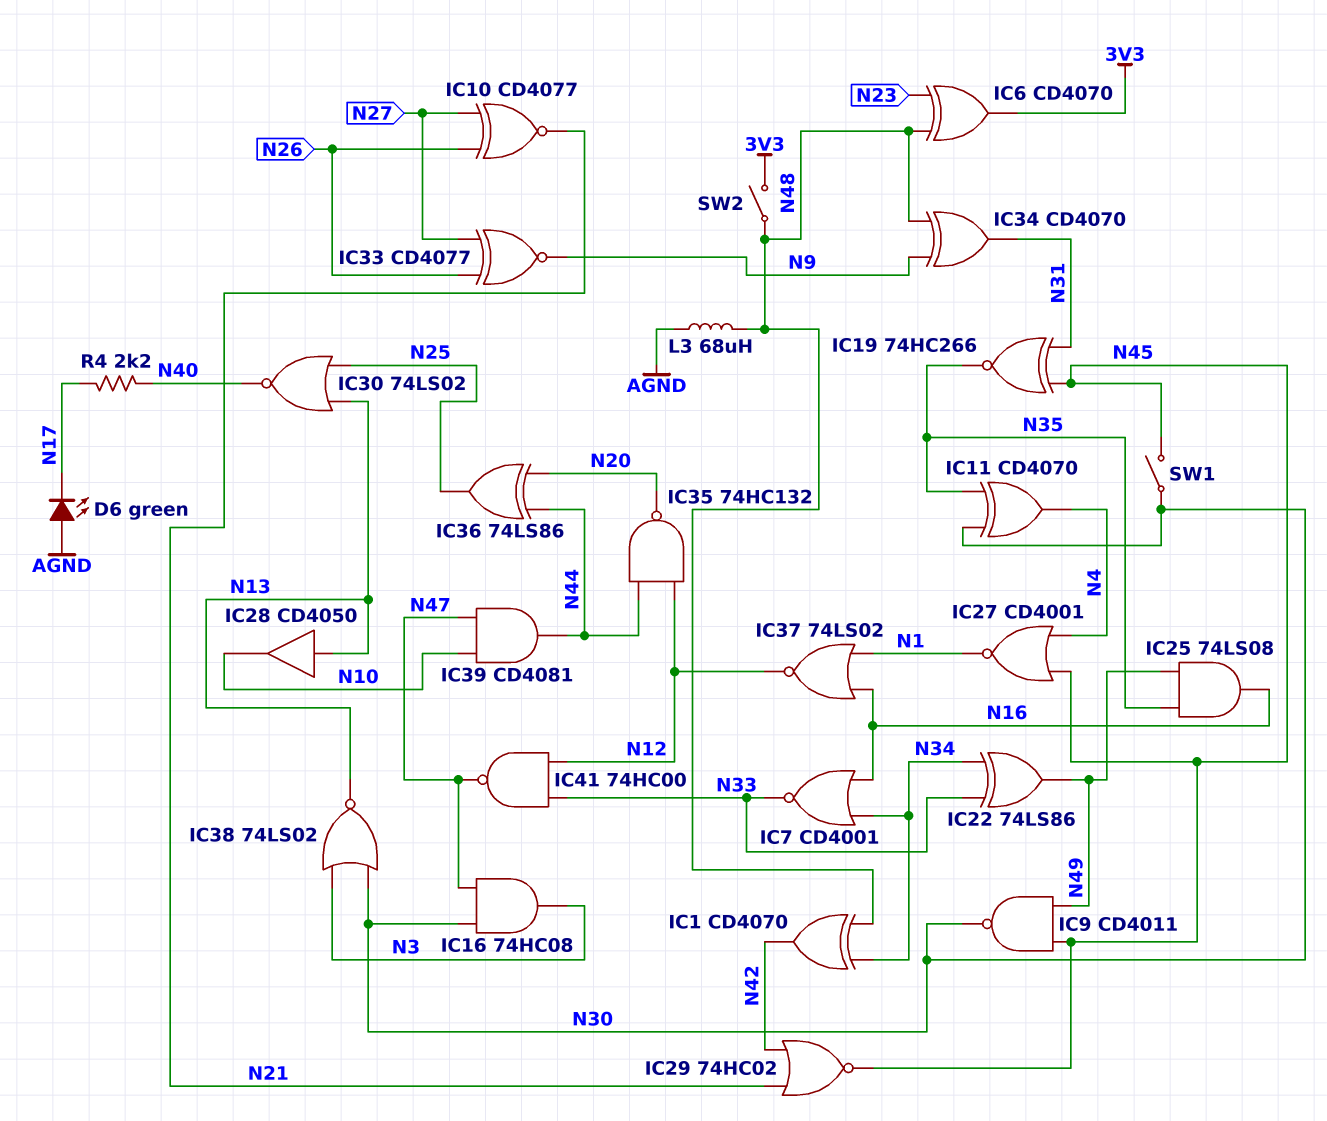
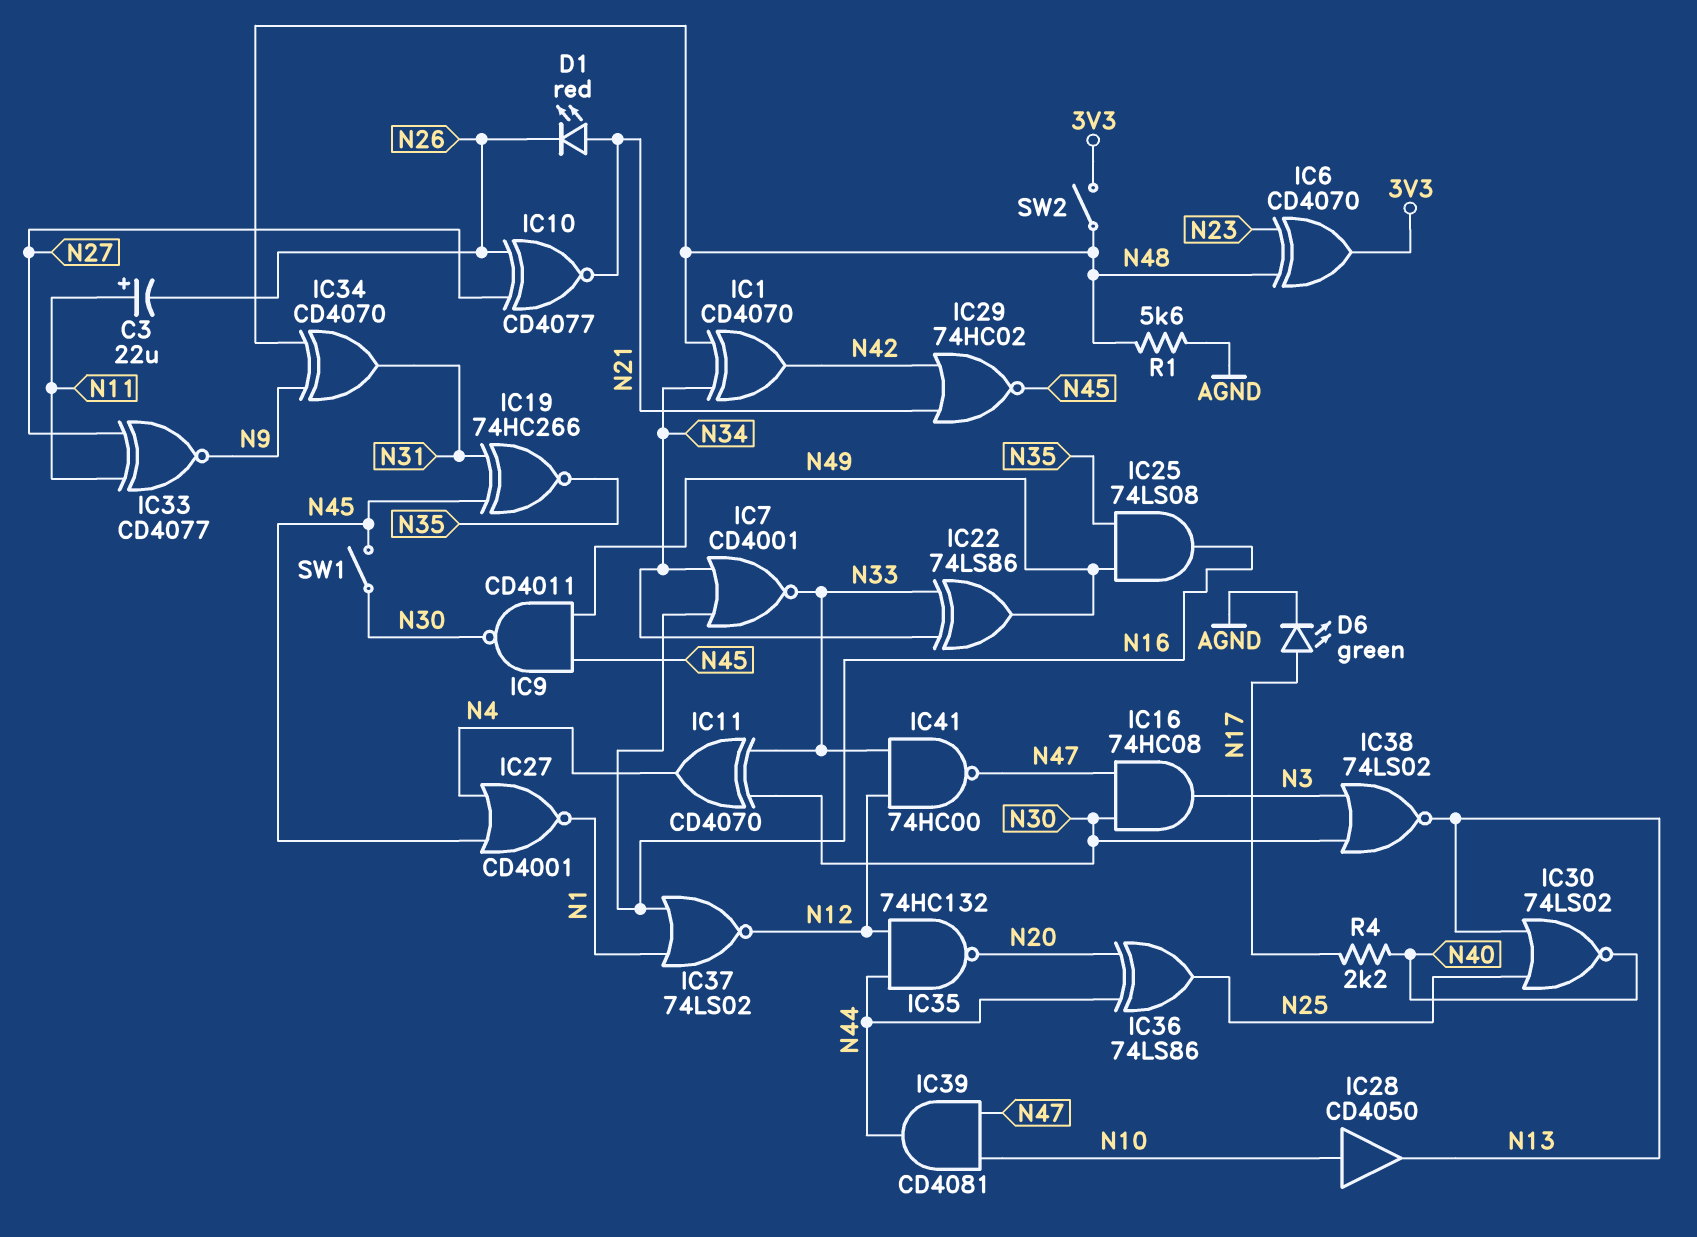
C3: none -> 22uF (plus N11, minus N26)
D1: none -> LED red (A N21, K N26)
D6: LED green (A AGND, K N17) -> LED green (A N17, K AGND)
IC11: XOR CD4070 (in N30, in N35, out N4) -> XOR CD4070 (in N30, in N33, out N4)
IC28: buffer CD4050 (in N13, out N10) -> buffer CD4050 (in N10, out N13)
IC33: XNOR CD4077 (in N26, in N27, out N9) -> XNOR CD4077 (in N11, in N27, out N9)
L3: 68uH (AGND, N48) -> none
R1: none -> 5.6k (AGND, N48)

